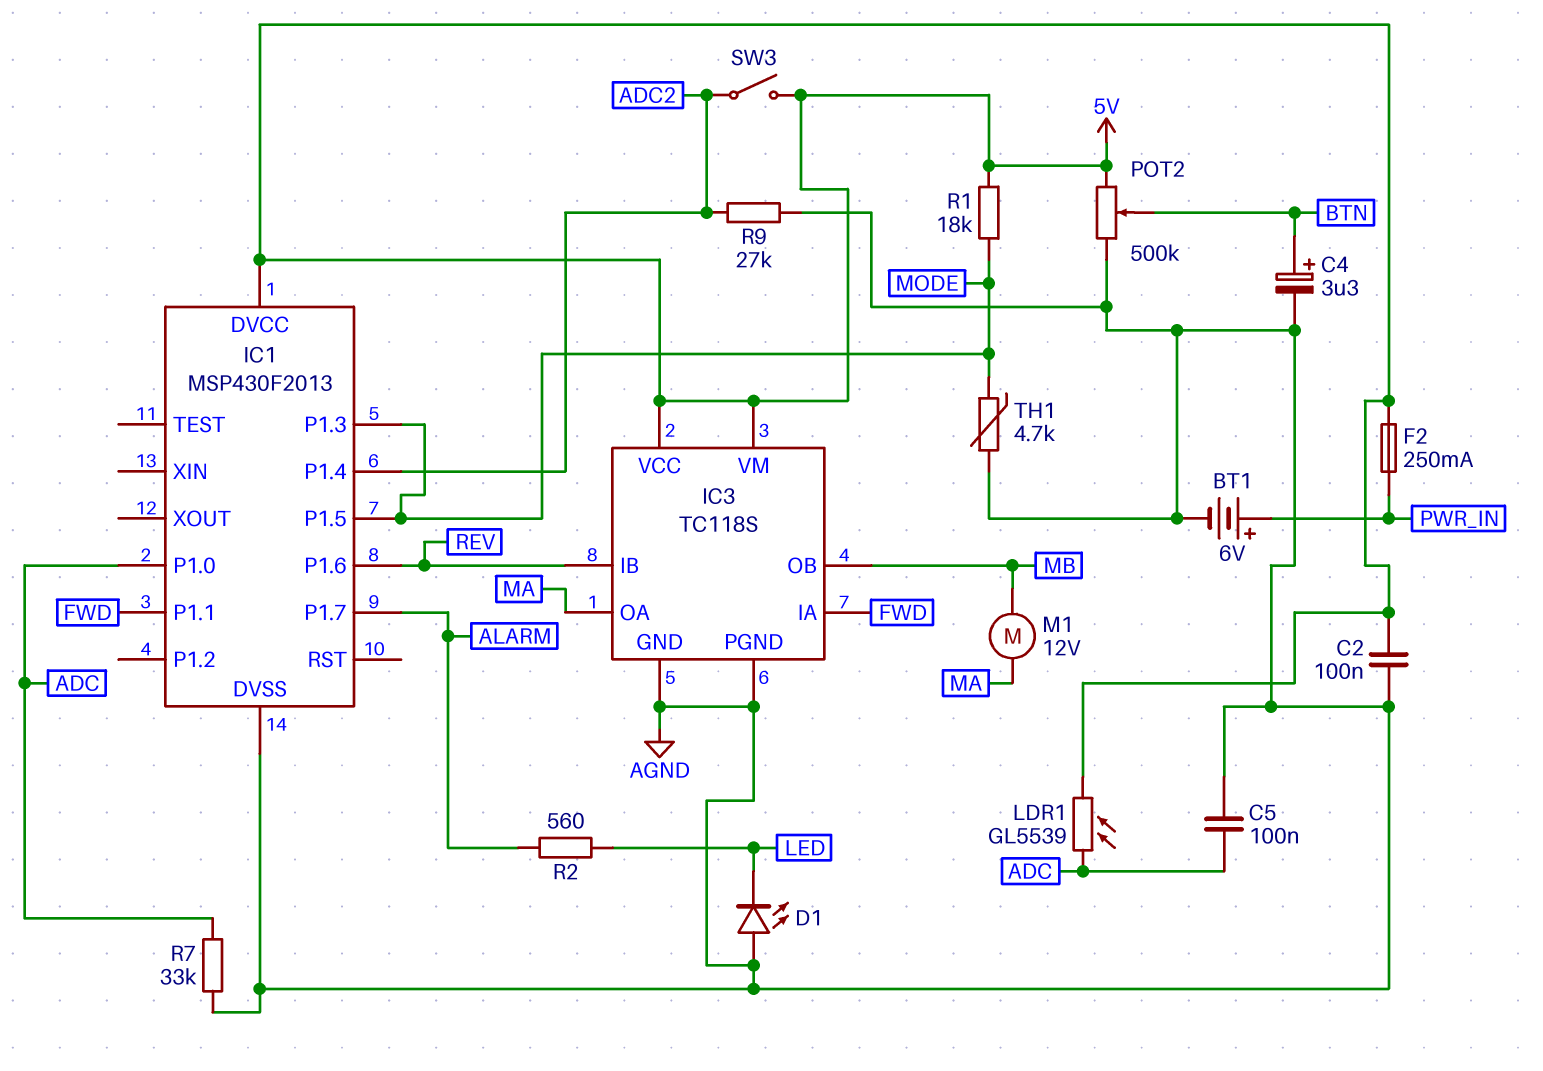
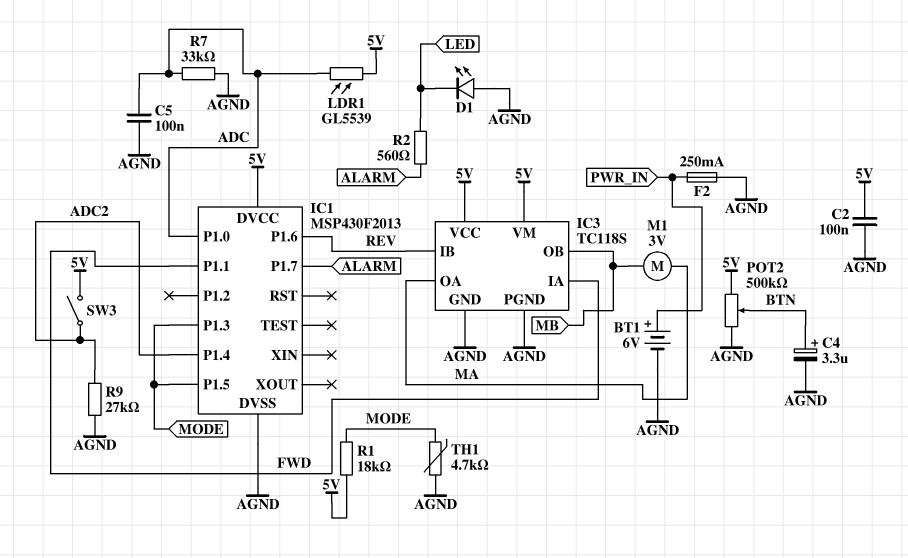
F2: 250mA (5V, PWR_IN) -> 250mA (AGND, PWR_IN)
M1: motor 12V (MA, MB) -> motor 3V (MA, MB)

